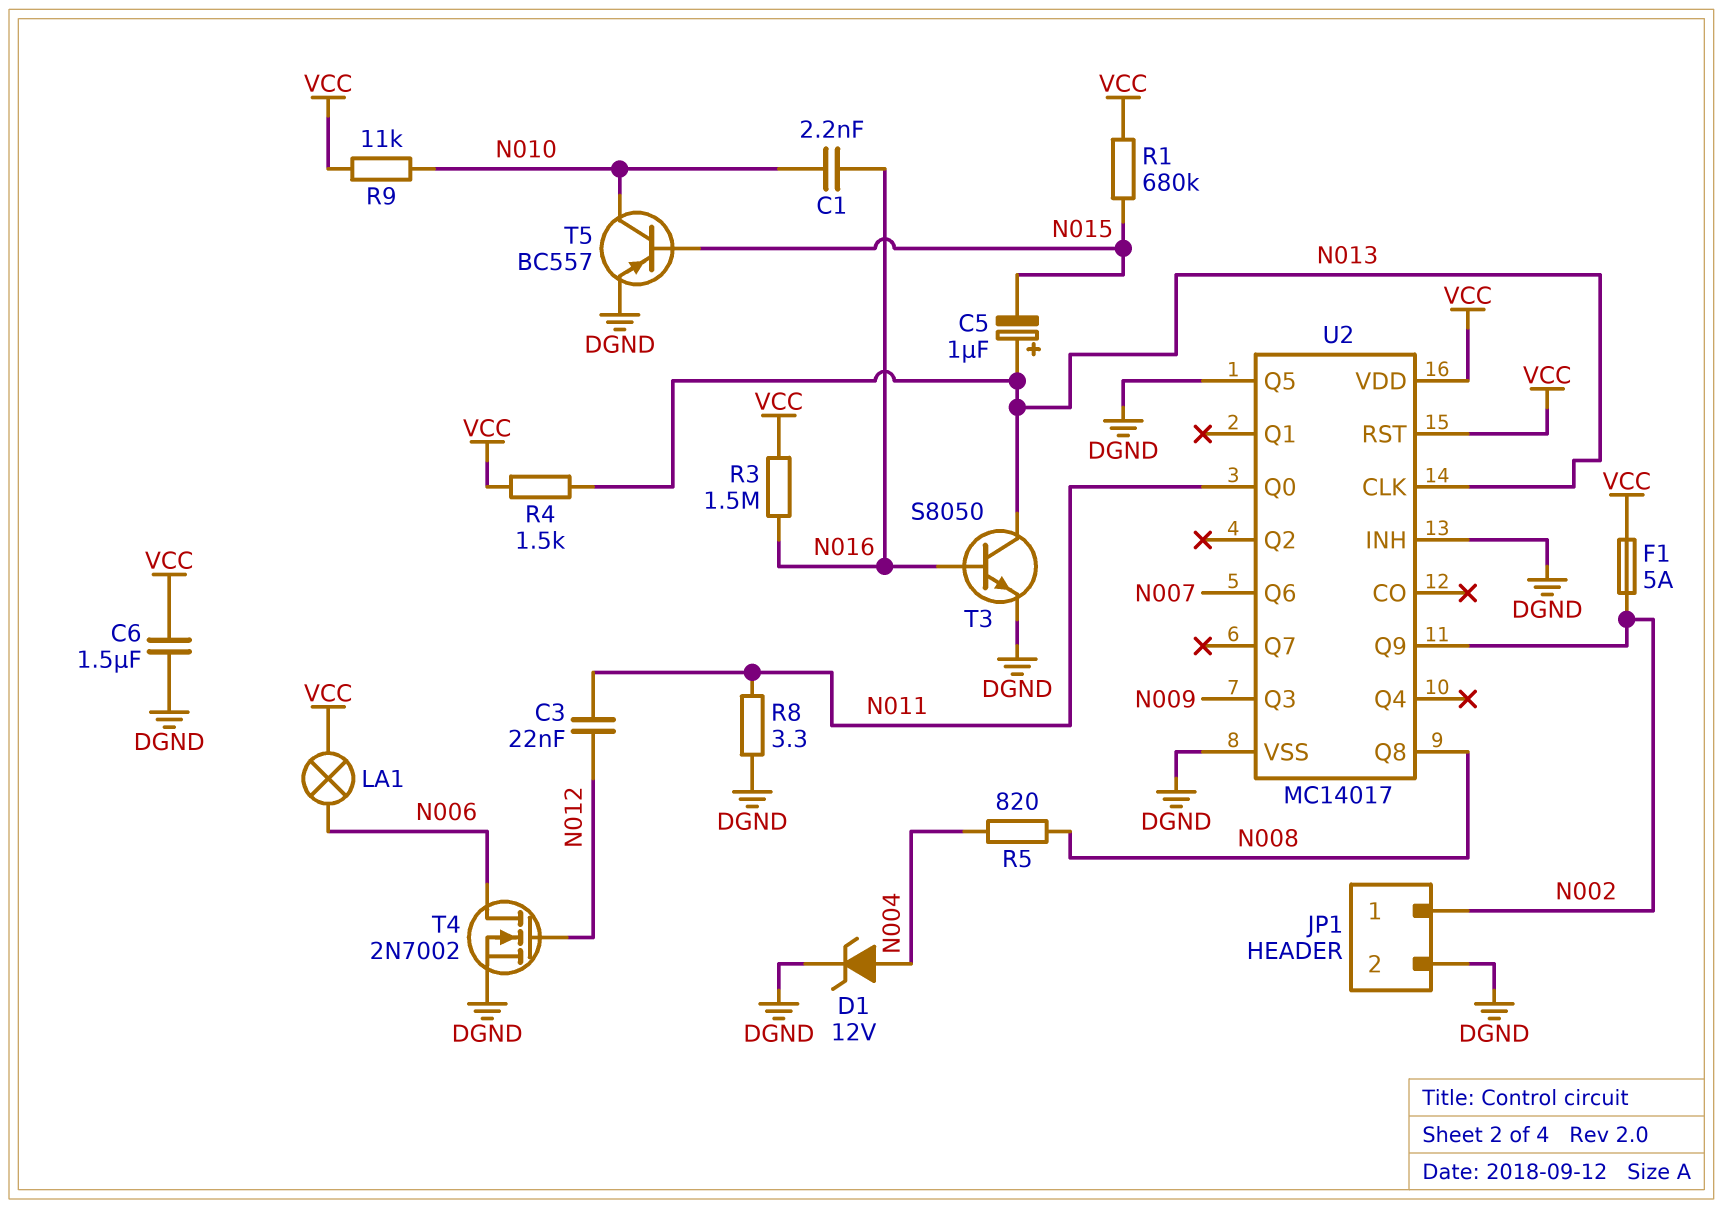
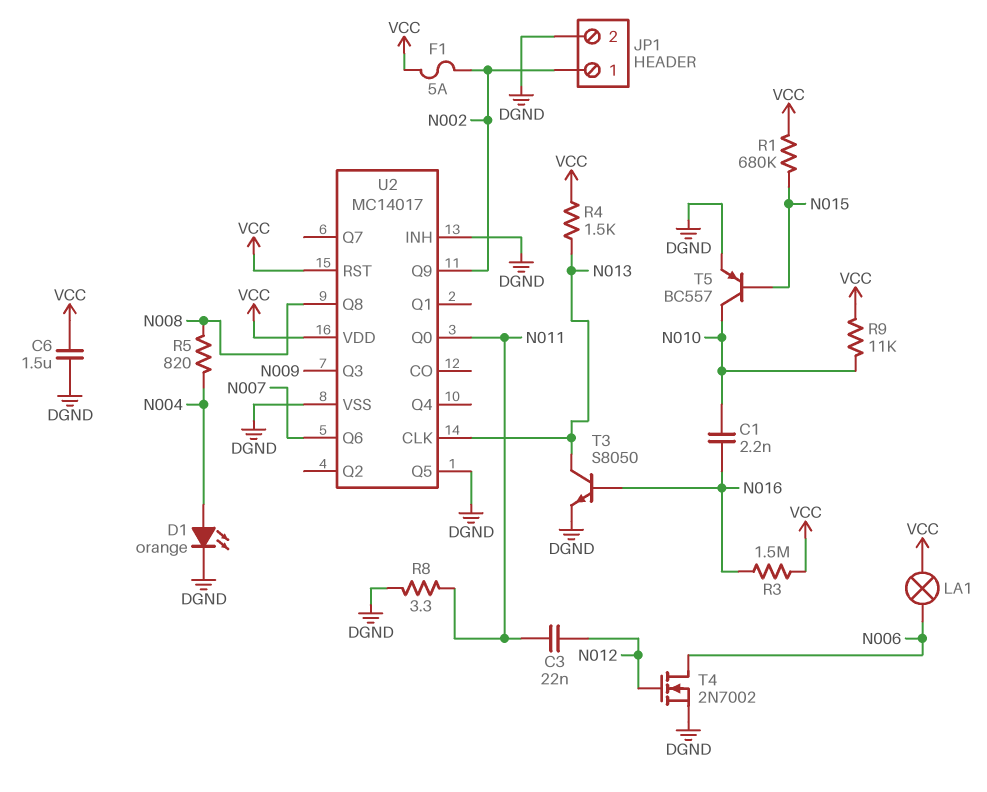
C5: 1uF (plus N013, minus N015) -> none
D1: zener 12V (A N004, K DGND) -> LED orange (A N004, K DGND)

